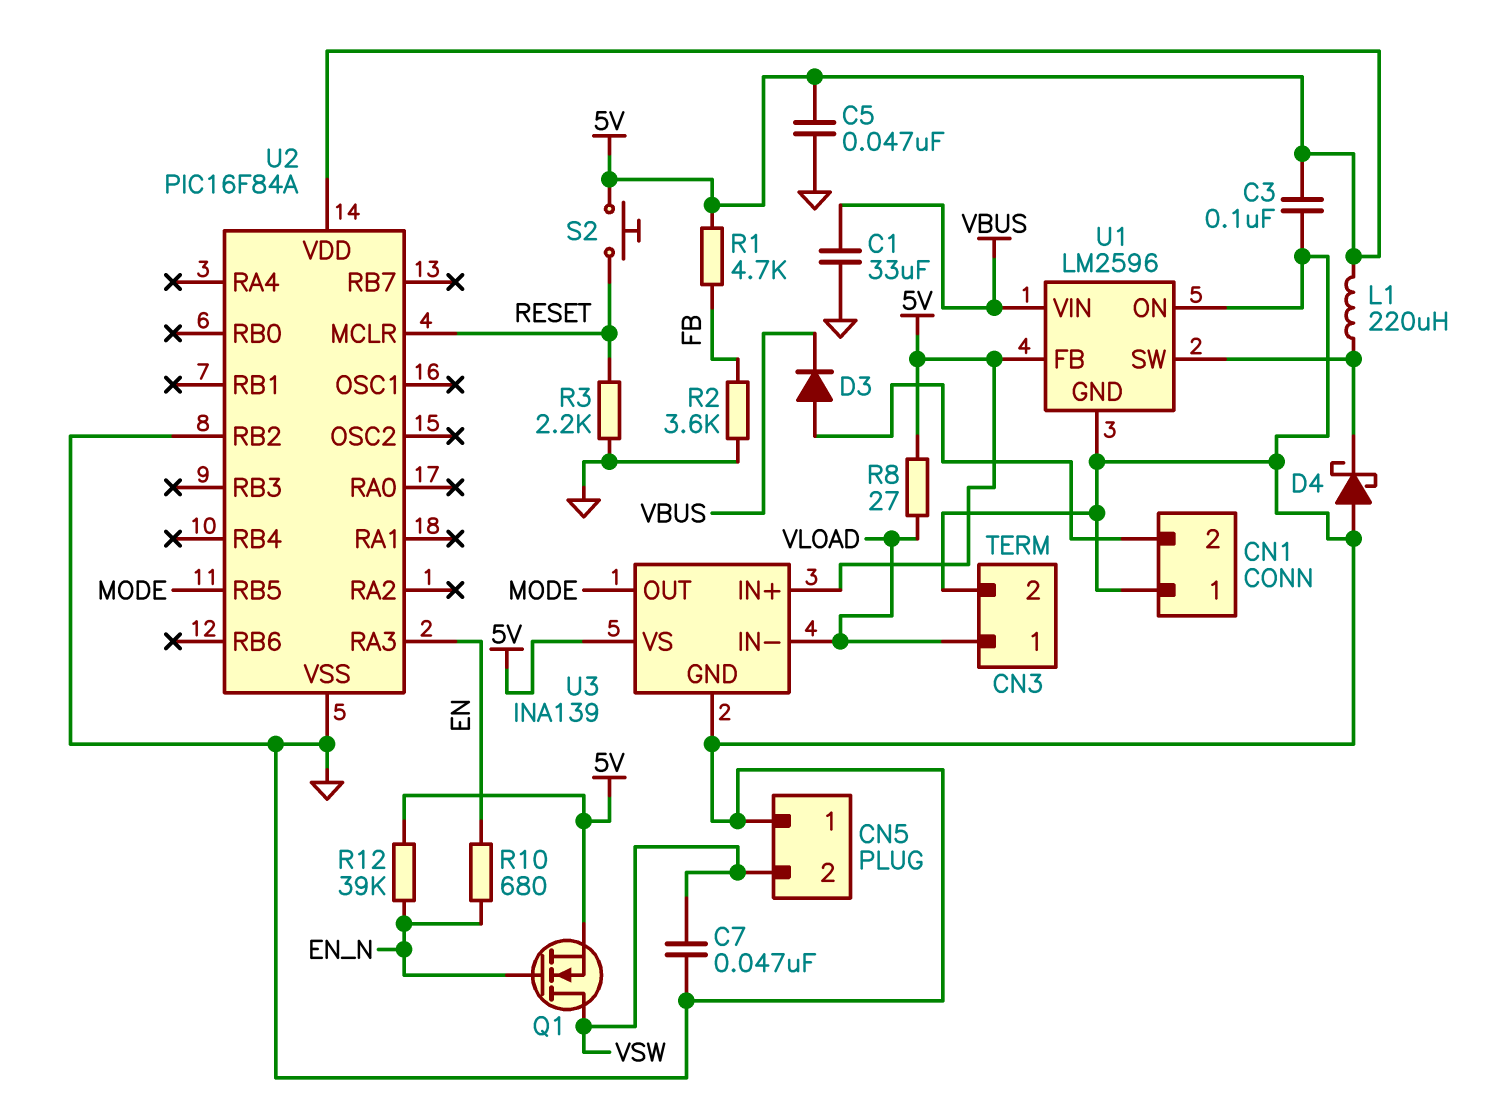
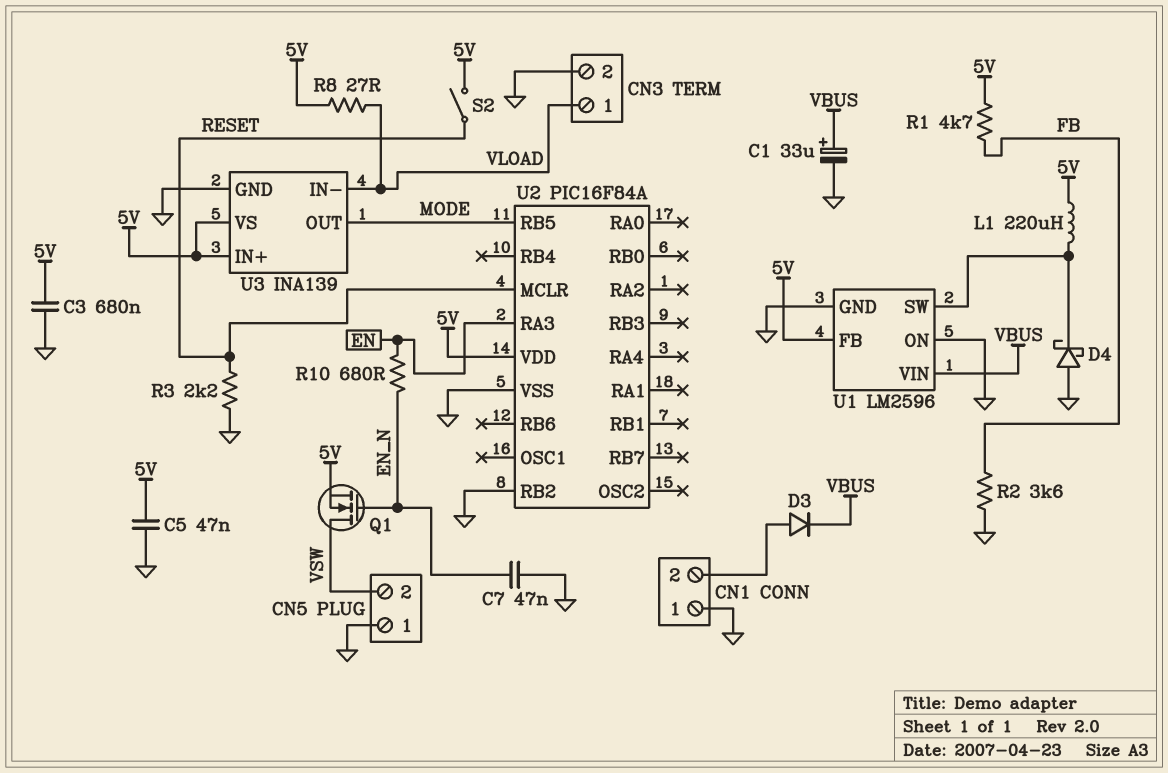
C1: 33uF (GND, VBUS) -> 33uF (plus VBUS, minus GND)
C3: 100nF (5V, GND) -> 680nF (5V, GND)
C7: 47nF (GND, VSW) -> 47nF (EN_N, GND)
R12: 39k (5V, EN_N) -> none
S2: button (5V, RESET) -> switch (5V, RESET)

